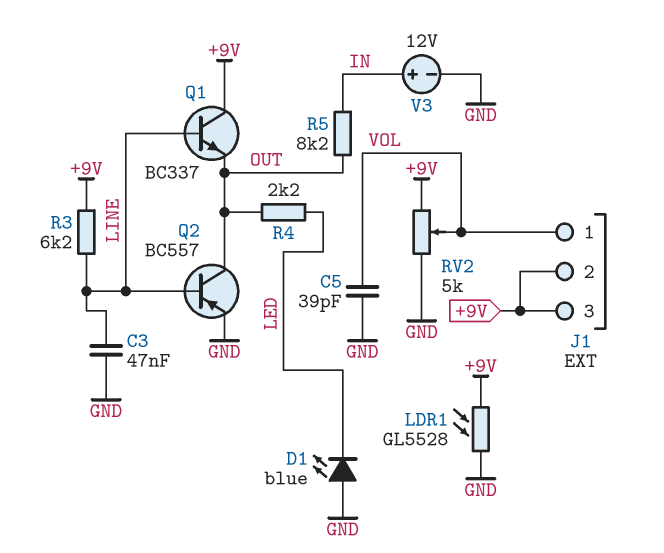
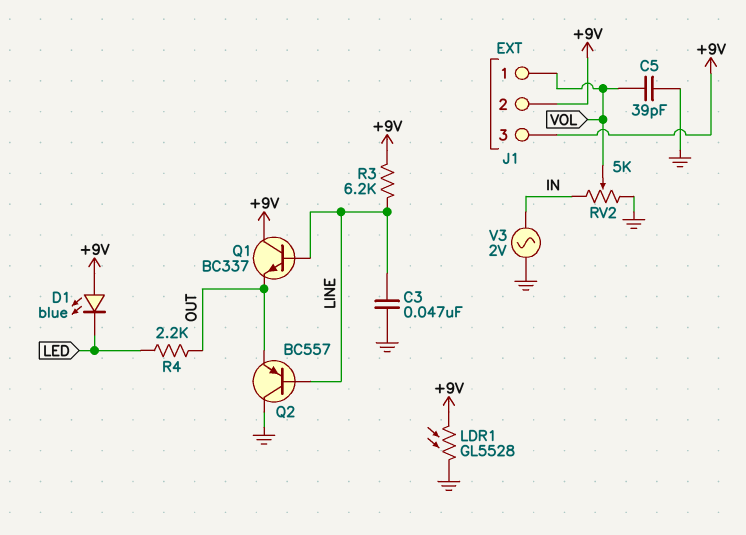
D1: LED blue (A GND, K LED) -> LED blue (A +9V, K LED)
Q2: PNP BC557 (B LINE, C OUT, E GND) -> PNP BC557 (B LINE, C GND, E OUT)
R5: 8.2k (IN, OUT) -> none
RV2: 5k (+9V, GND, wiper VOL) -> 5k (GND, IN, wiper VOL)
V3: 12V (plus IN, minus GND) -> AC 2V (GND, IN)

